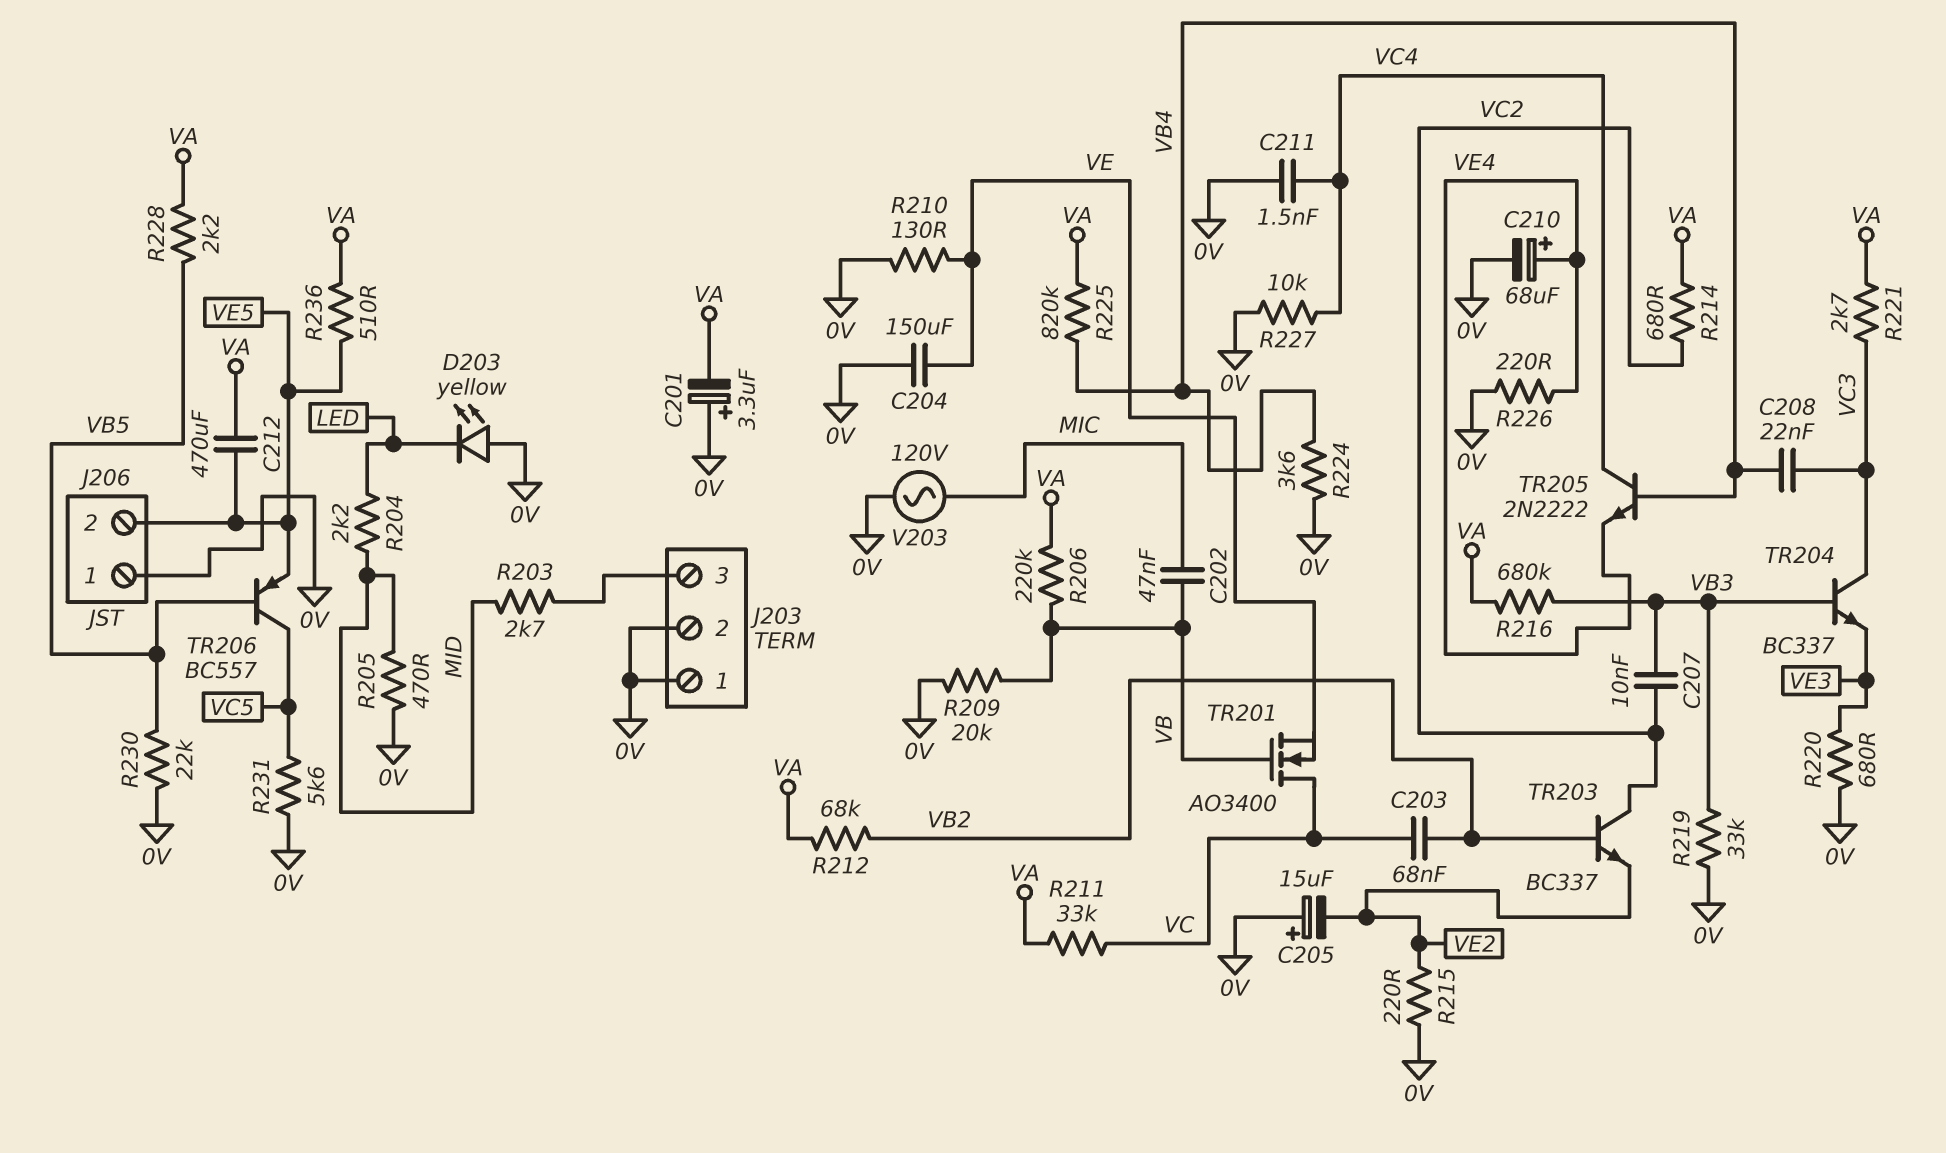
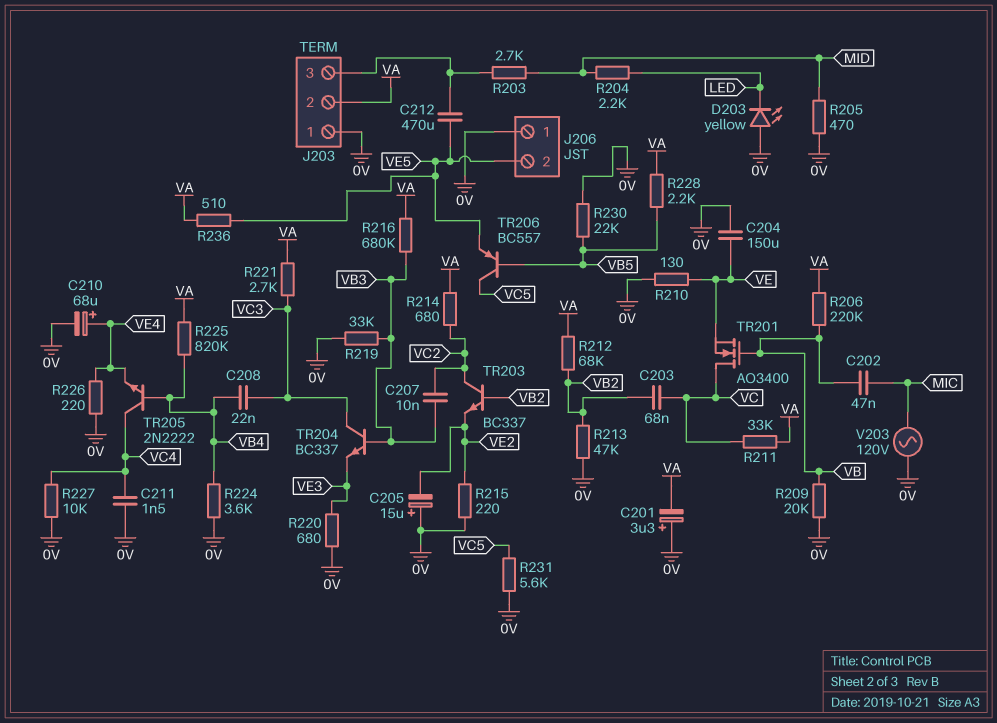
C212: 470uF (VA, VE5) -> 470uF (J203/3, VE5)
J203 pin 2: 0V -> VA
R213: none -> 47k (0V, VB2)

